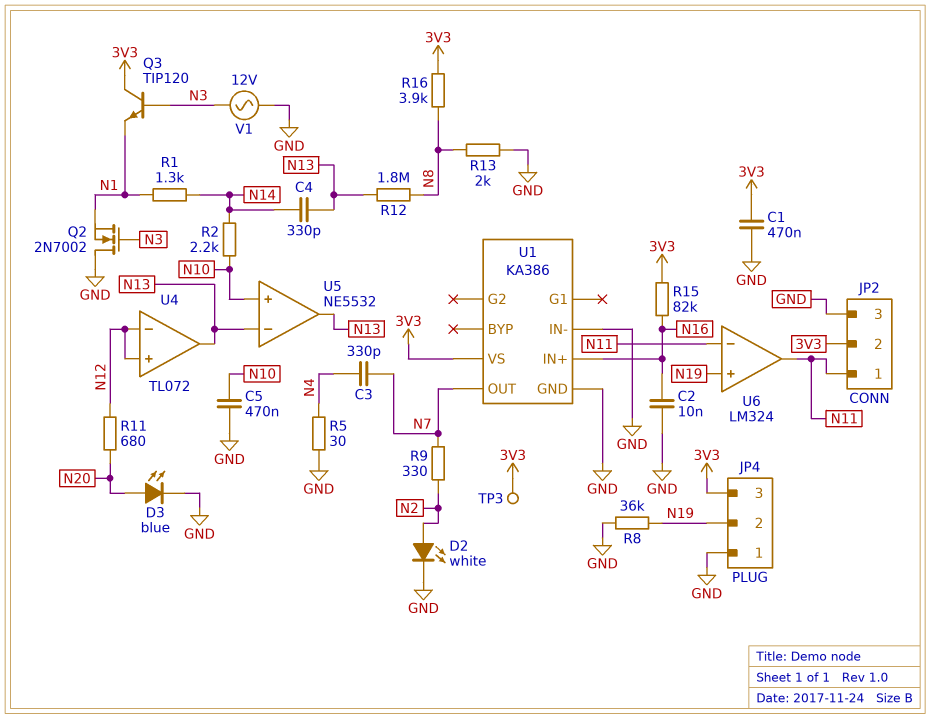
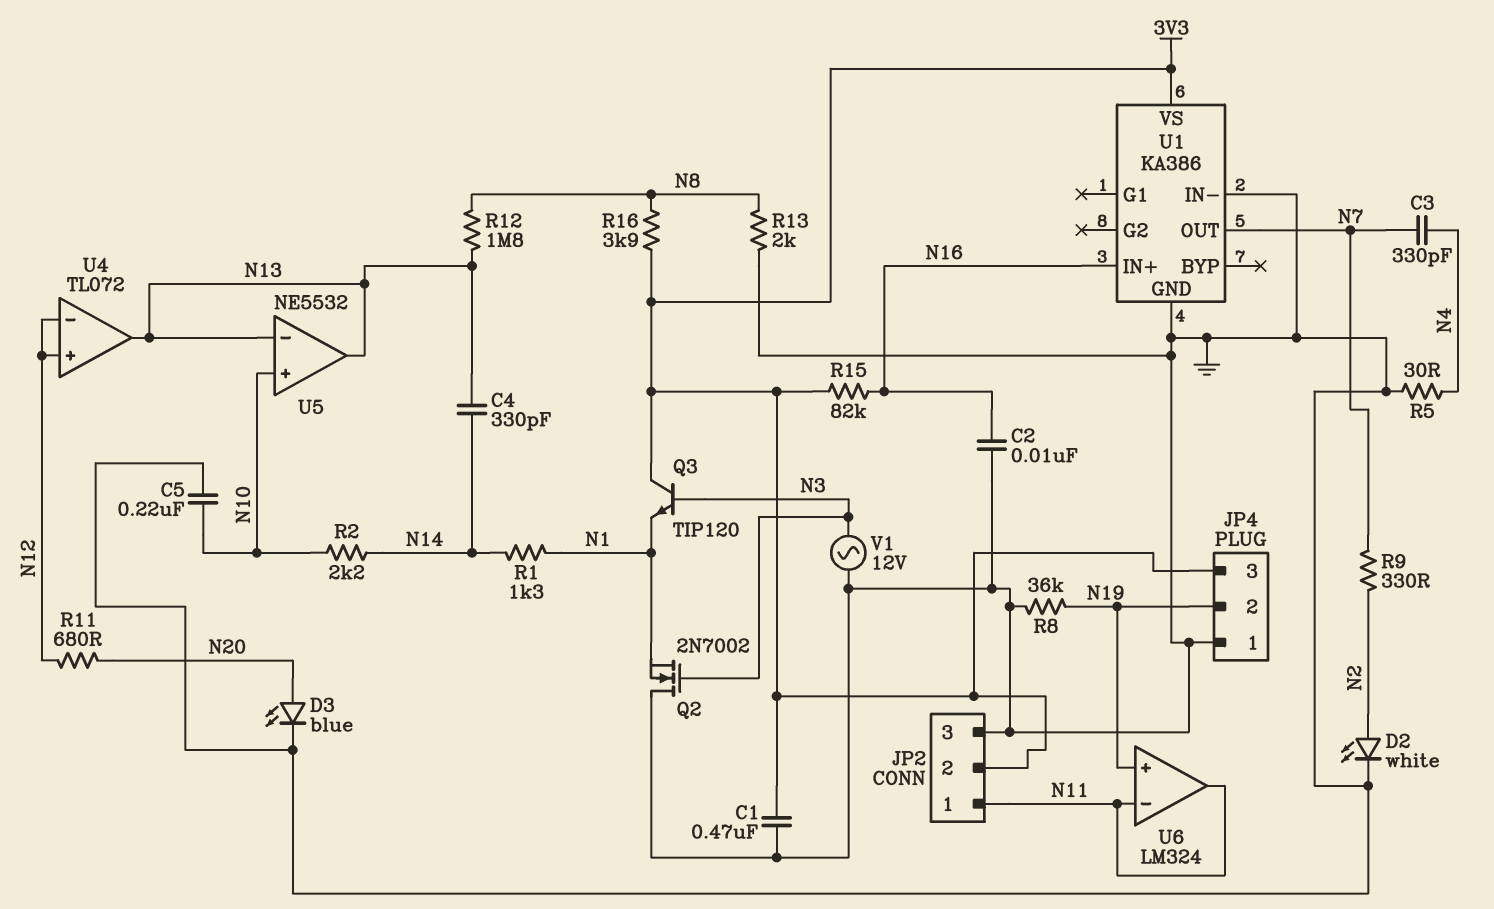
C5: 470nF (GND, N10) -> 220nF (GND, N10)
TP3: test point (3V3) -> none

